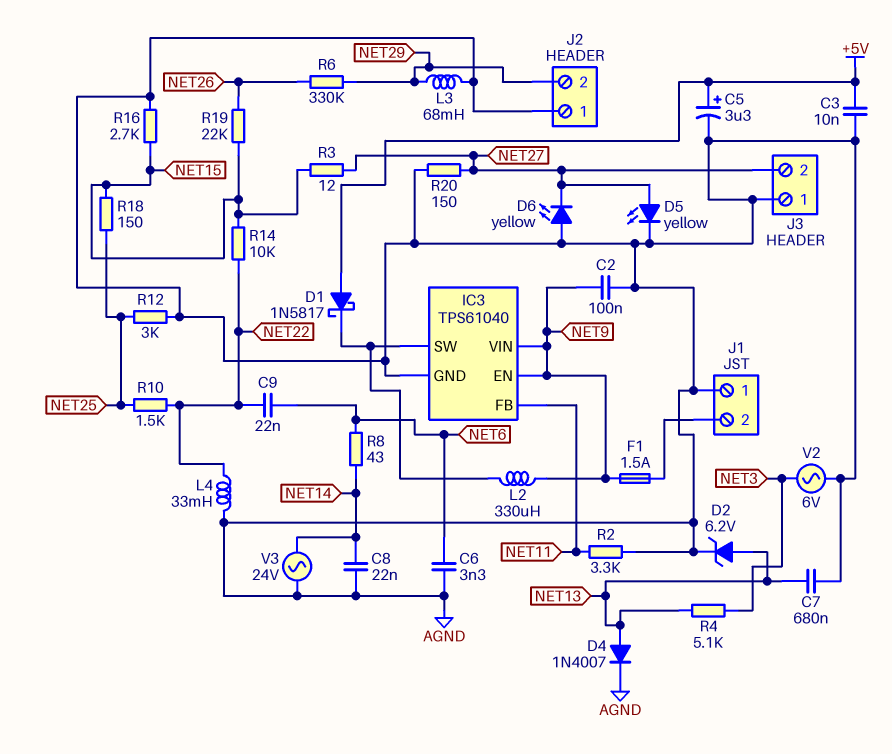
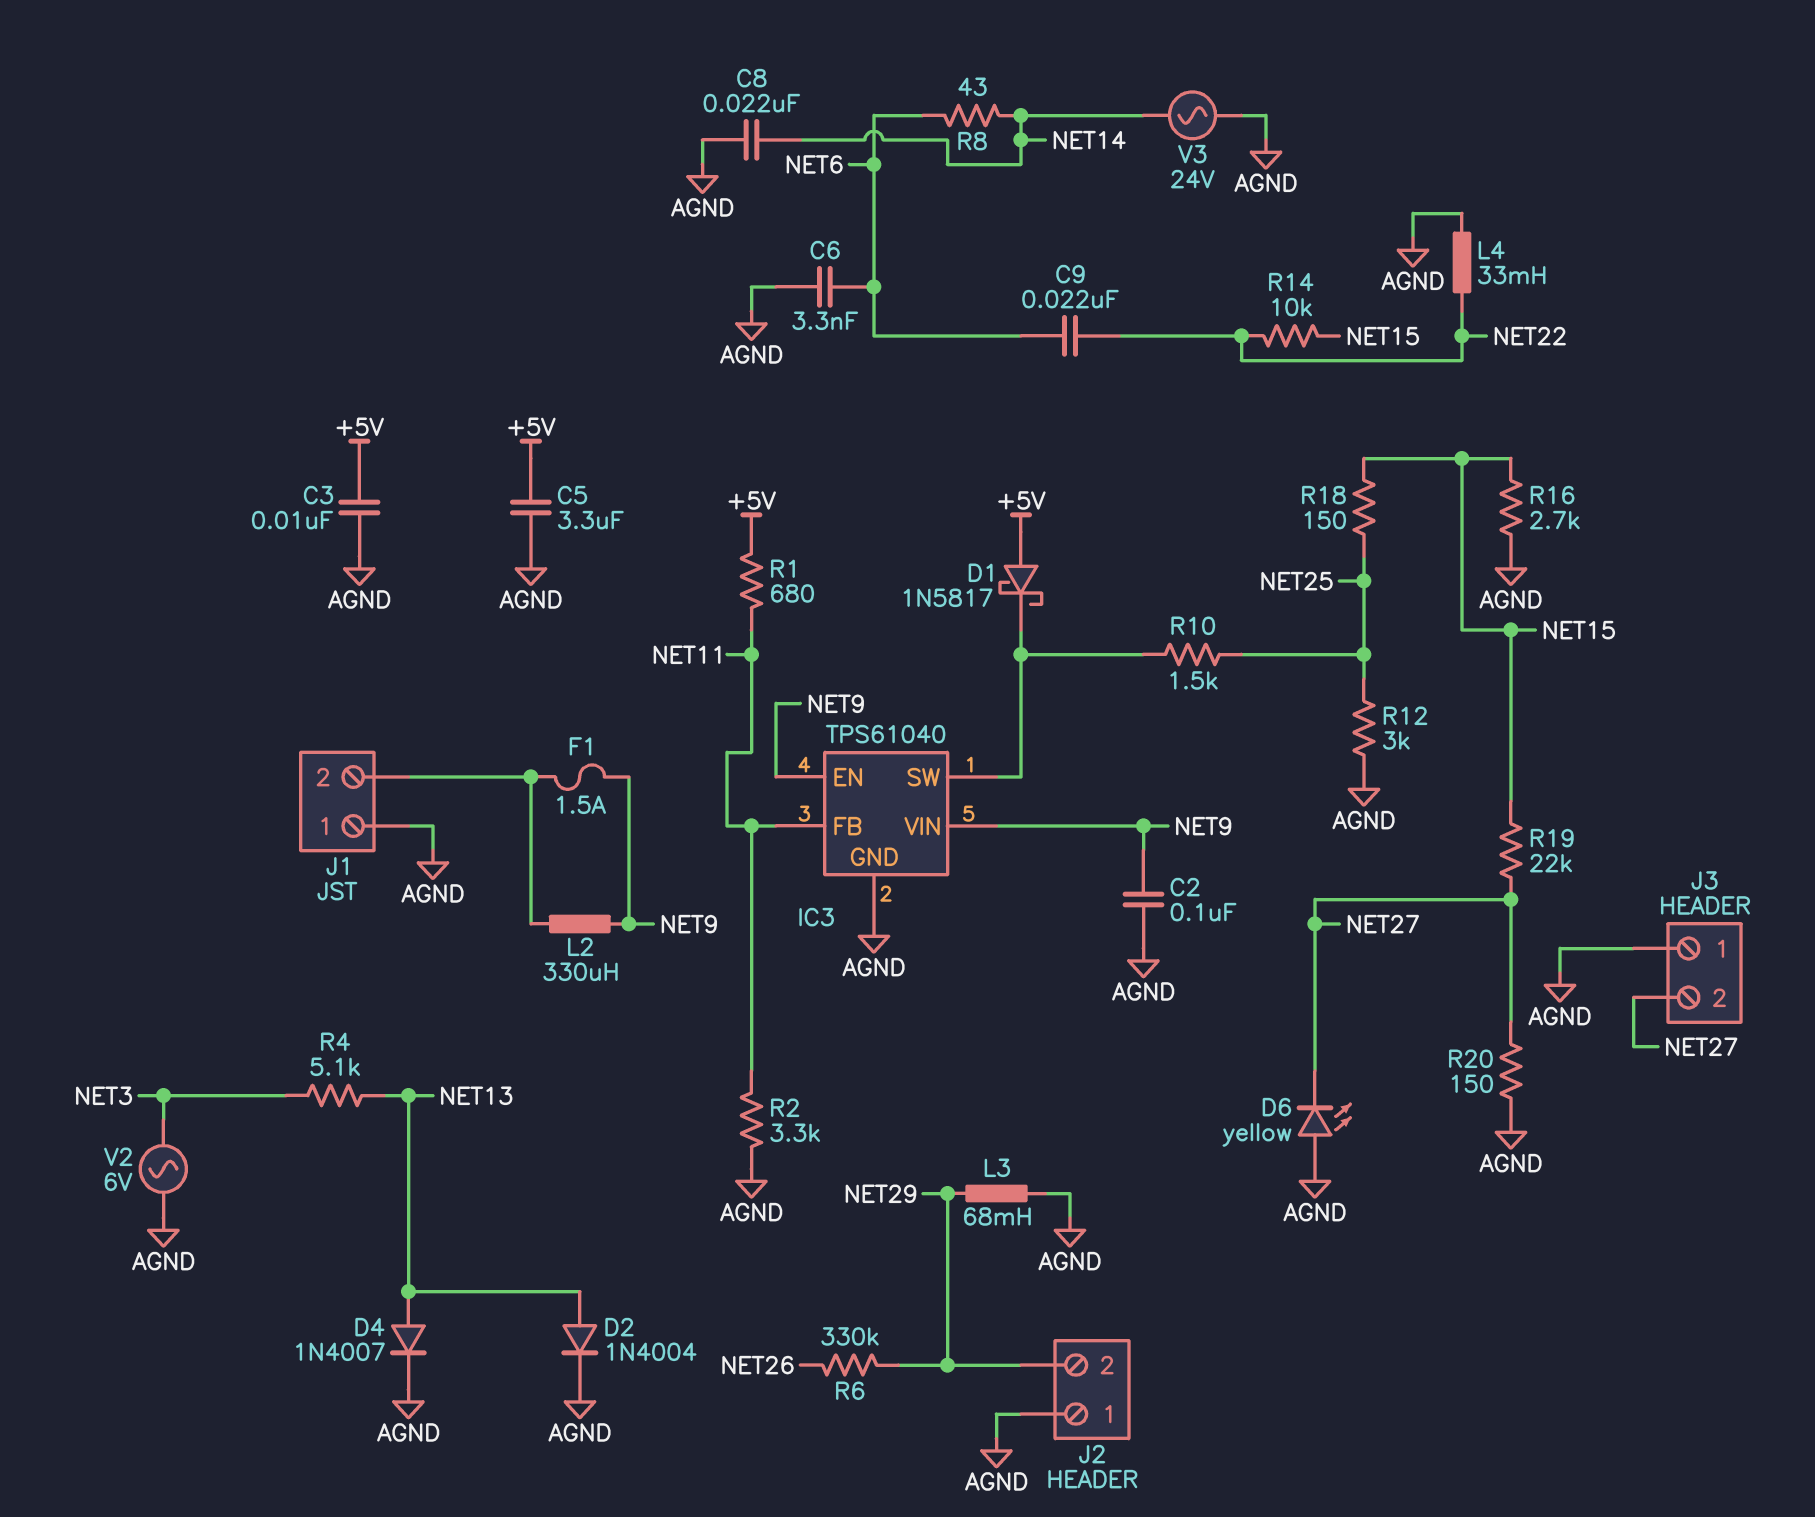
C5: 3.3uF (plus +5V, minus AGND) -> 3.3uF (+5V, AGND)
C7: 680nF (AGND, NET13) -> none
D2: zener 6.2V (A NET13, K AGND) -> diode 1N4004 (A NET13, K AGND)
D5: LED yellow (A NET27, K AGND) -> none
L2: 330uH (IC3/SW, NET9) -> 330uH (J1/2, NET9)
R1: none -> 680 (+5V, NET11)
R3: 12 (NET15, NET27) -> none
R10: 1.5k (NET22, NET25) -> 1.5k (IC3/SW, NET25)
R19: 22k (NET15, NET26) -> 22k (NET15, NET27)

